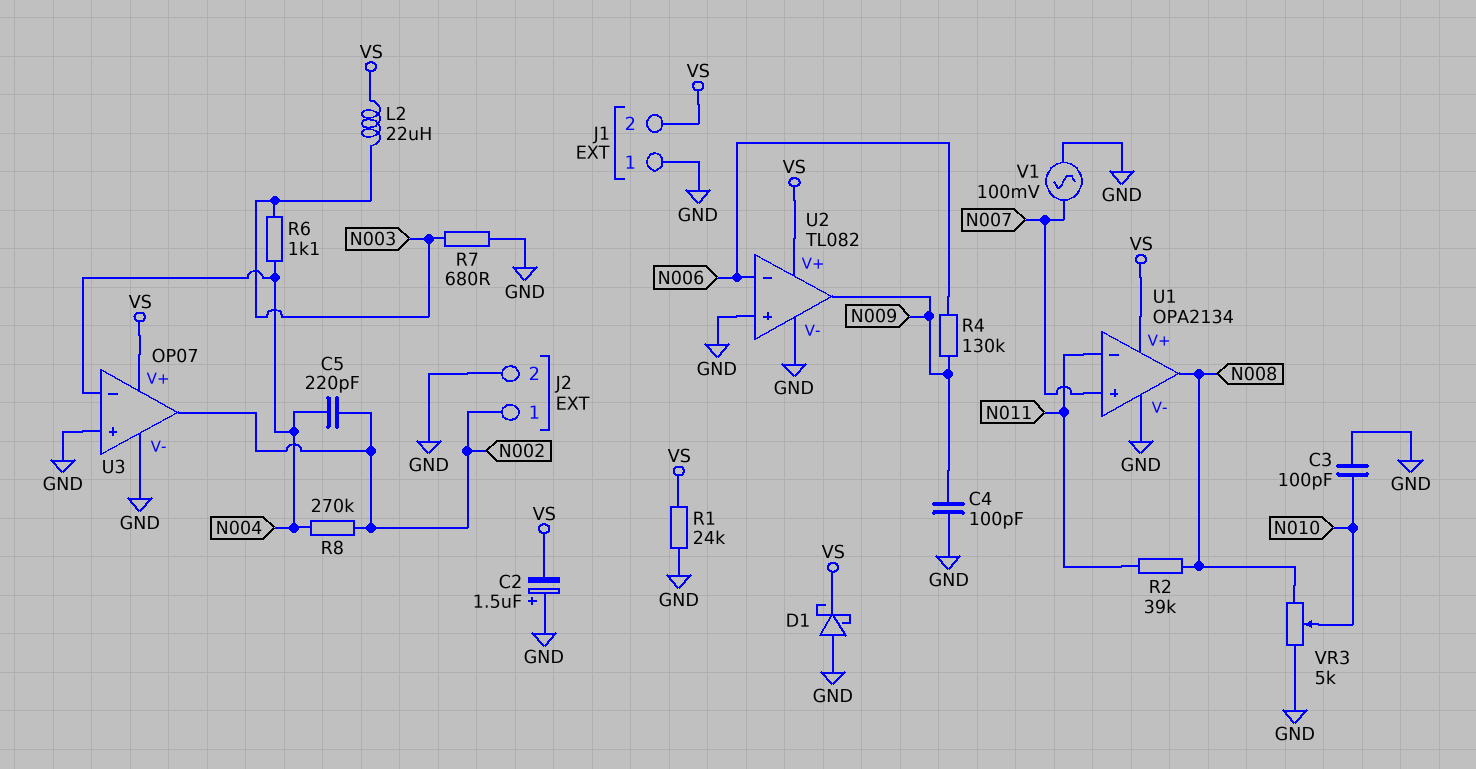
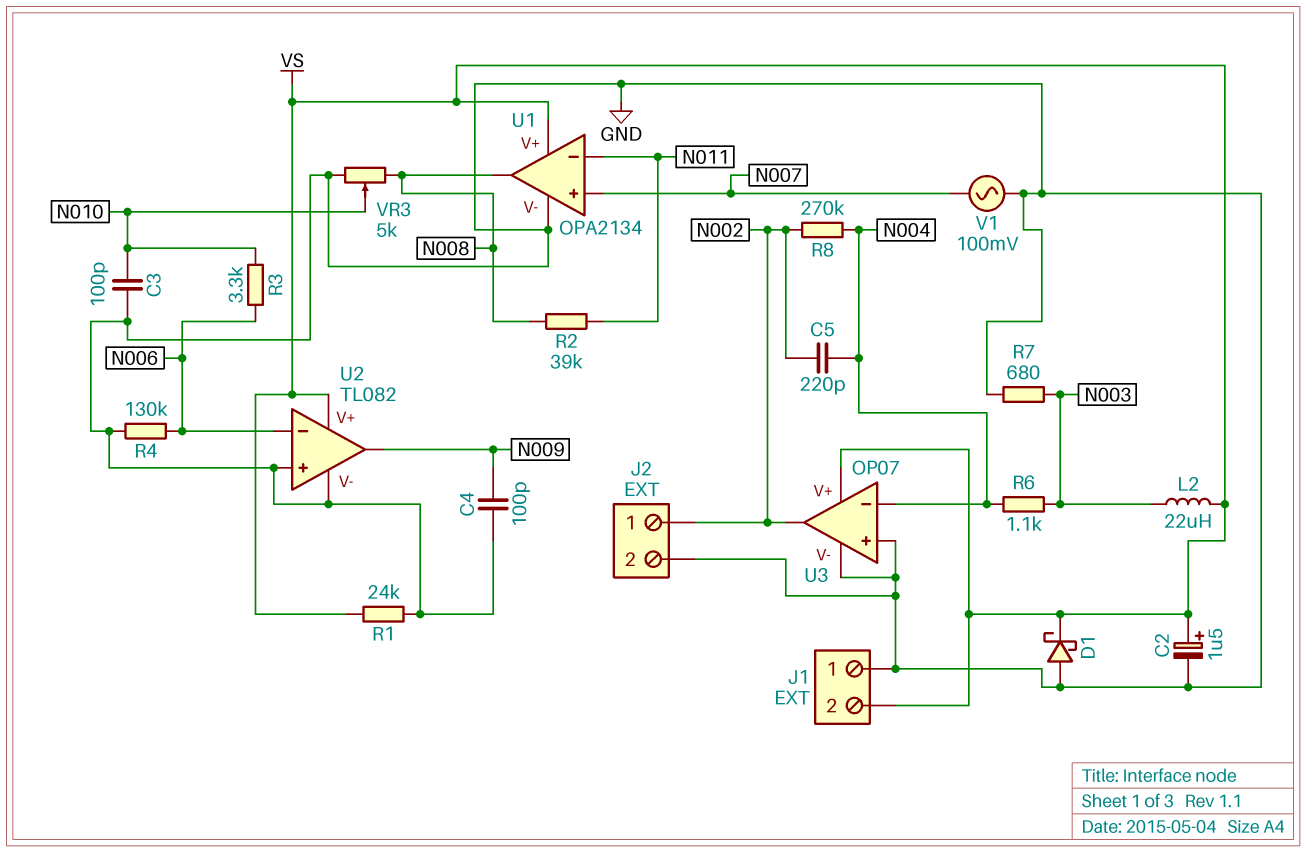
C2: 1.5uF (plus GND, minus VS) -> 1.5uF (plus VS, minus GND)
R3: none -> 3.3k (N006, N010)
R4: 130k (N006, N009) -> 130k (GND, N006)

